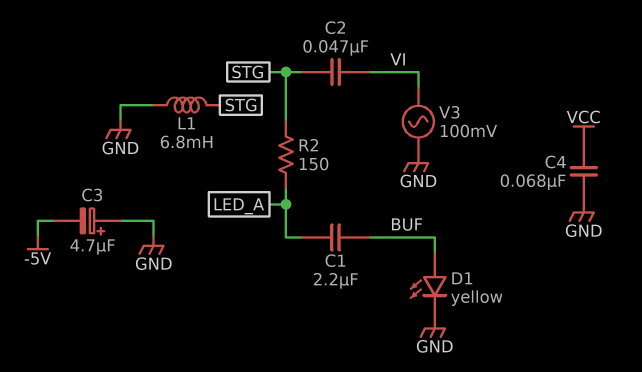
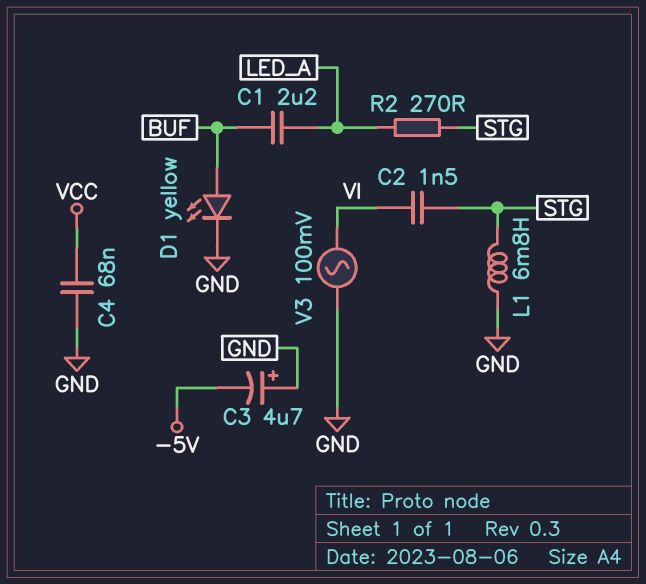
C2: 47nF (STG, VI) -> 1.5nF (STG, VI)
R2: 150 (LED_A, STG) -> 270 (LED_A, STG)

